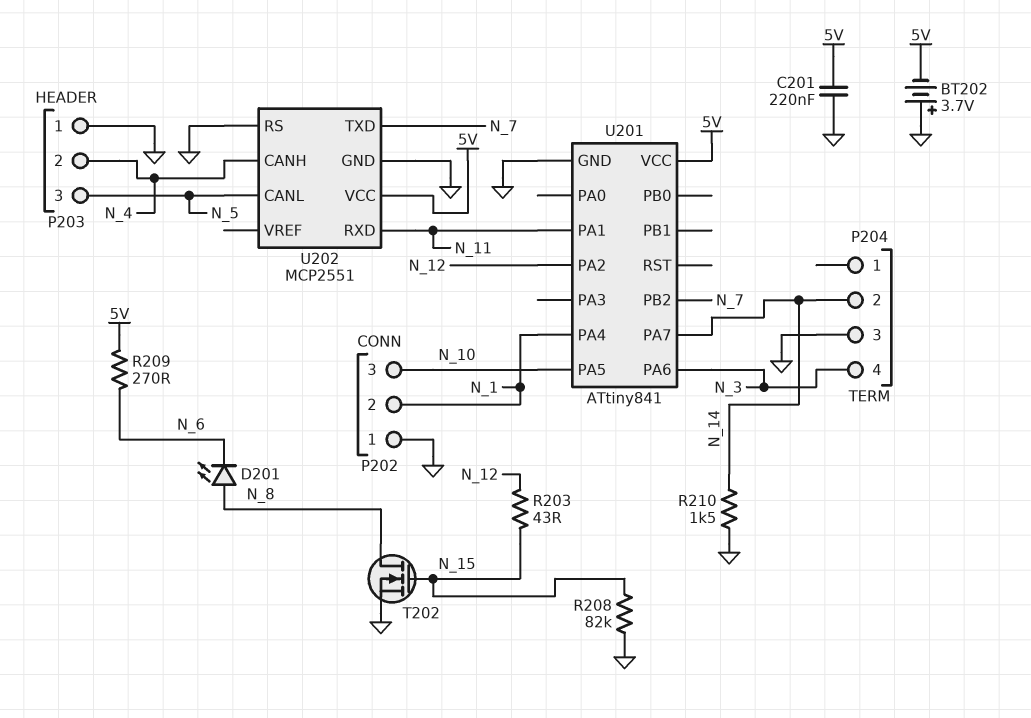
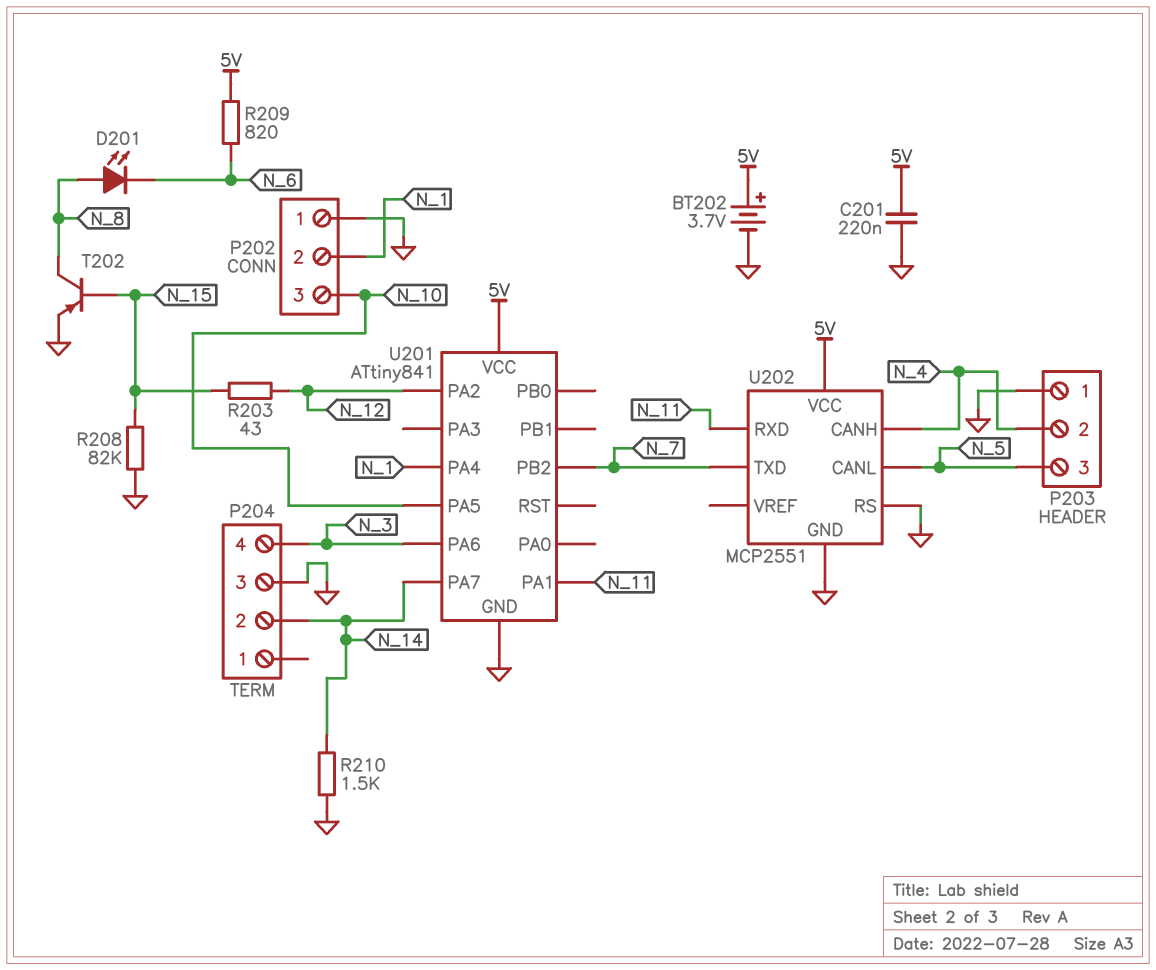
BT202: 3.7V (plus GND, minus 5V) -> 3.7V (plus 5V, minus GND)
R209: 270 (5V, N_6) -> 820 (5V, N_6)
T202: NMOS (G N_15, D N_8, S GND) -> PNP (B N_15, C N_8, E GND)

